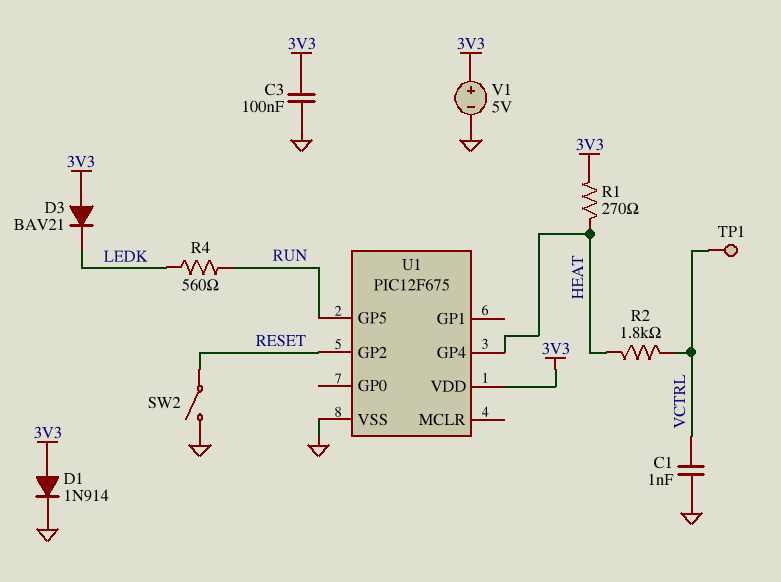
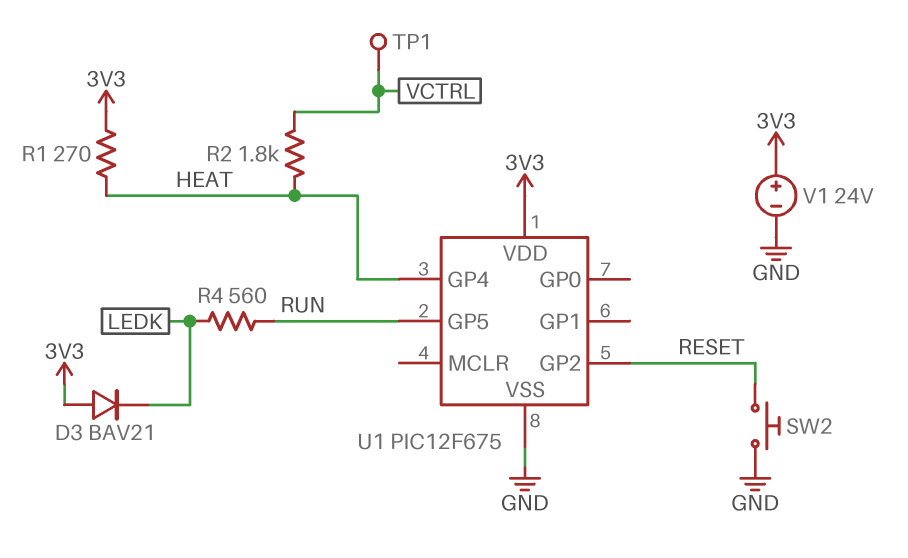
C1: 1nF (GND, VCTRL) -> none
C3: 100nF (3V3, GND) -> none
D1: diode 1N914 (A 3V3, K GND) -> none
SW2: switch (GND, RESET) -> button (GND, RESET)
V1: 5V (plus 3V3, minus GND) -> 24V (plus 3V3, minus GND)

